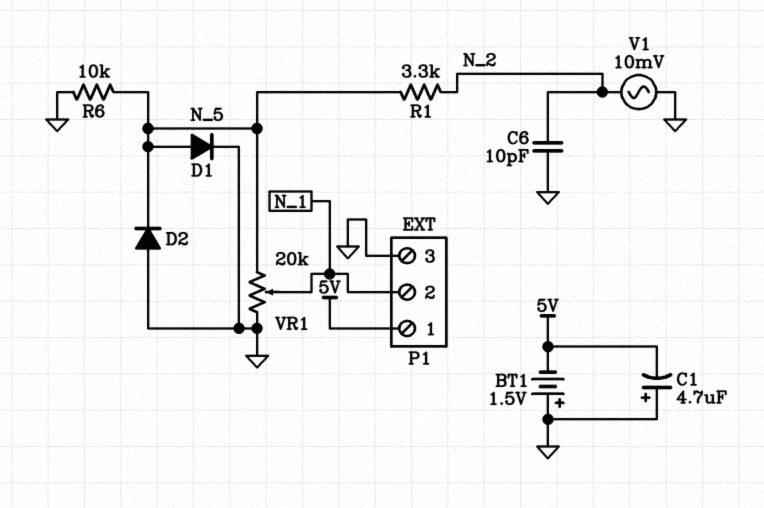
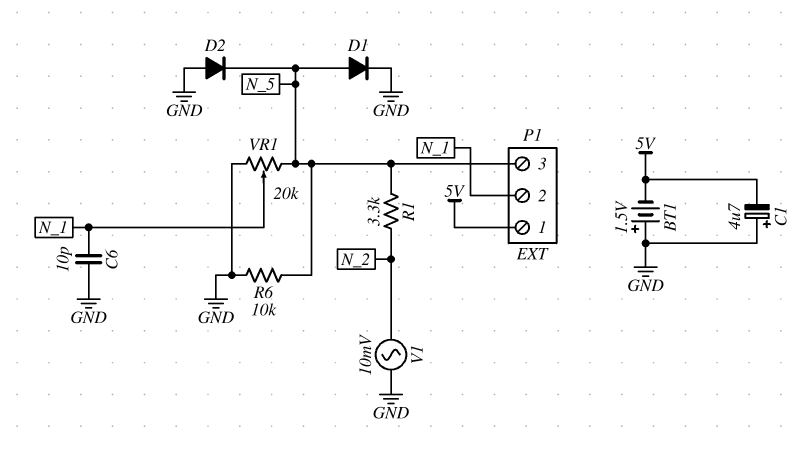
C6: 10pF (GND, N_2) -> 10pF (GND, N_1)
P1 pin 3: GND -> N_5

